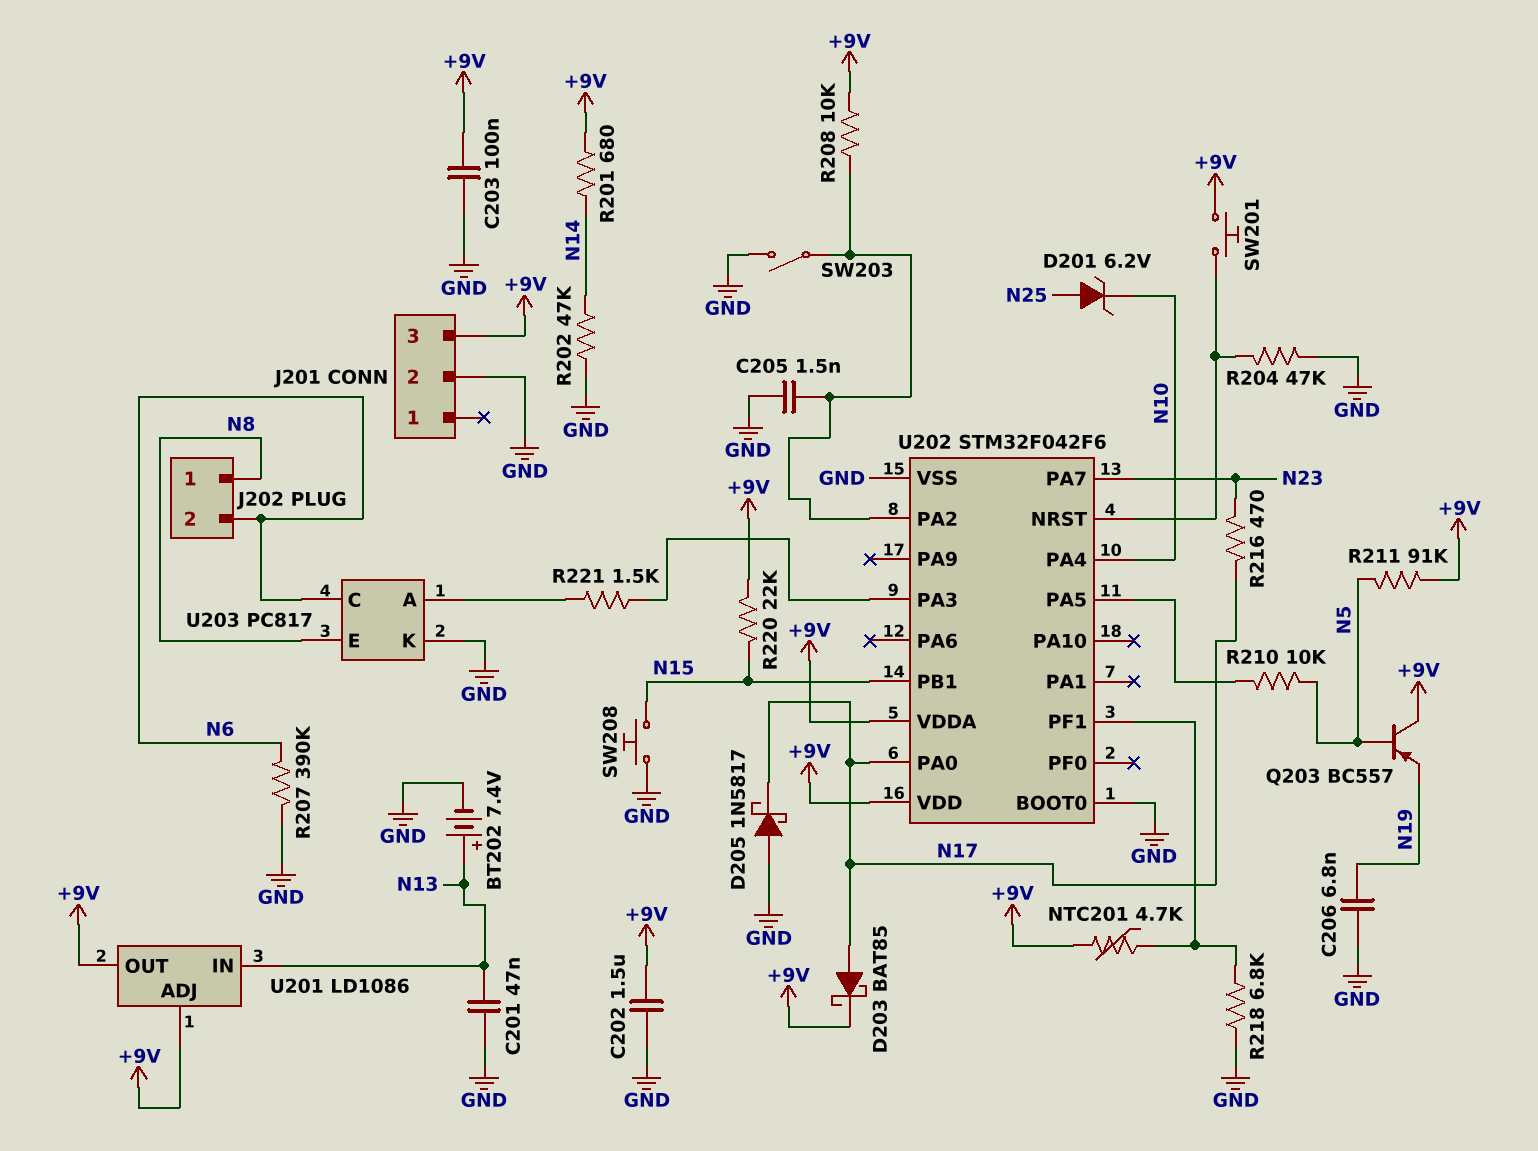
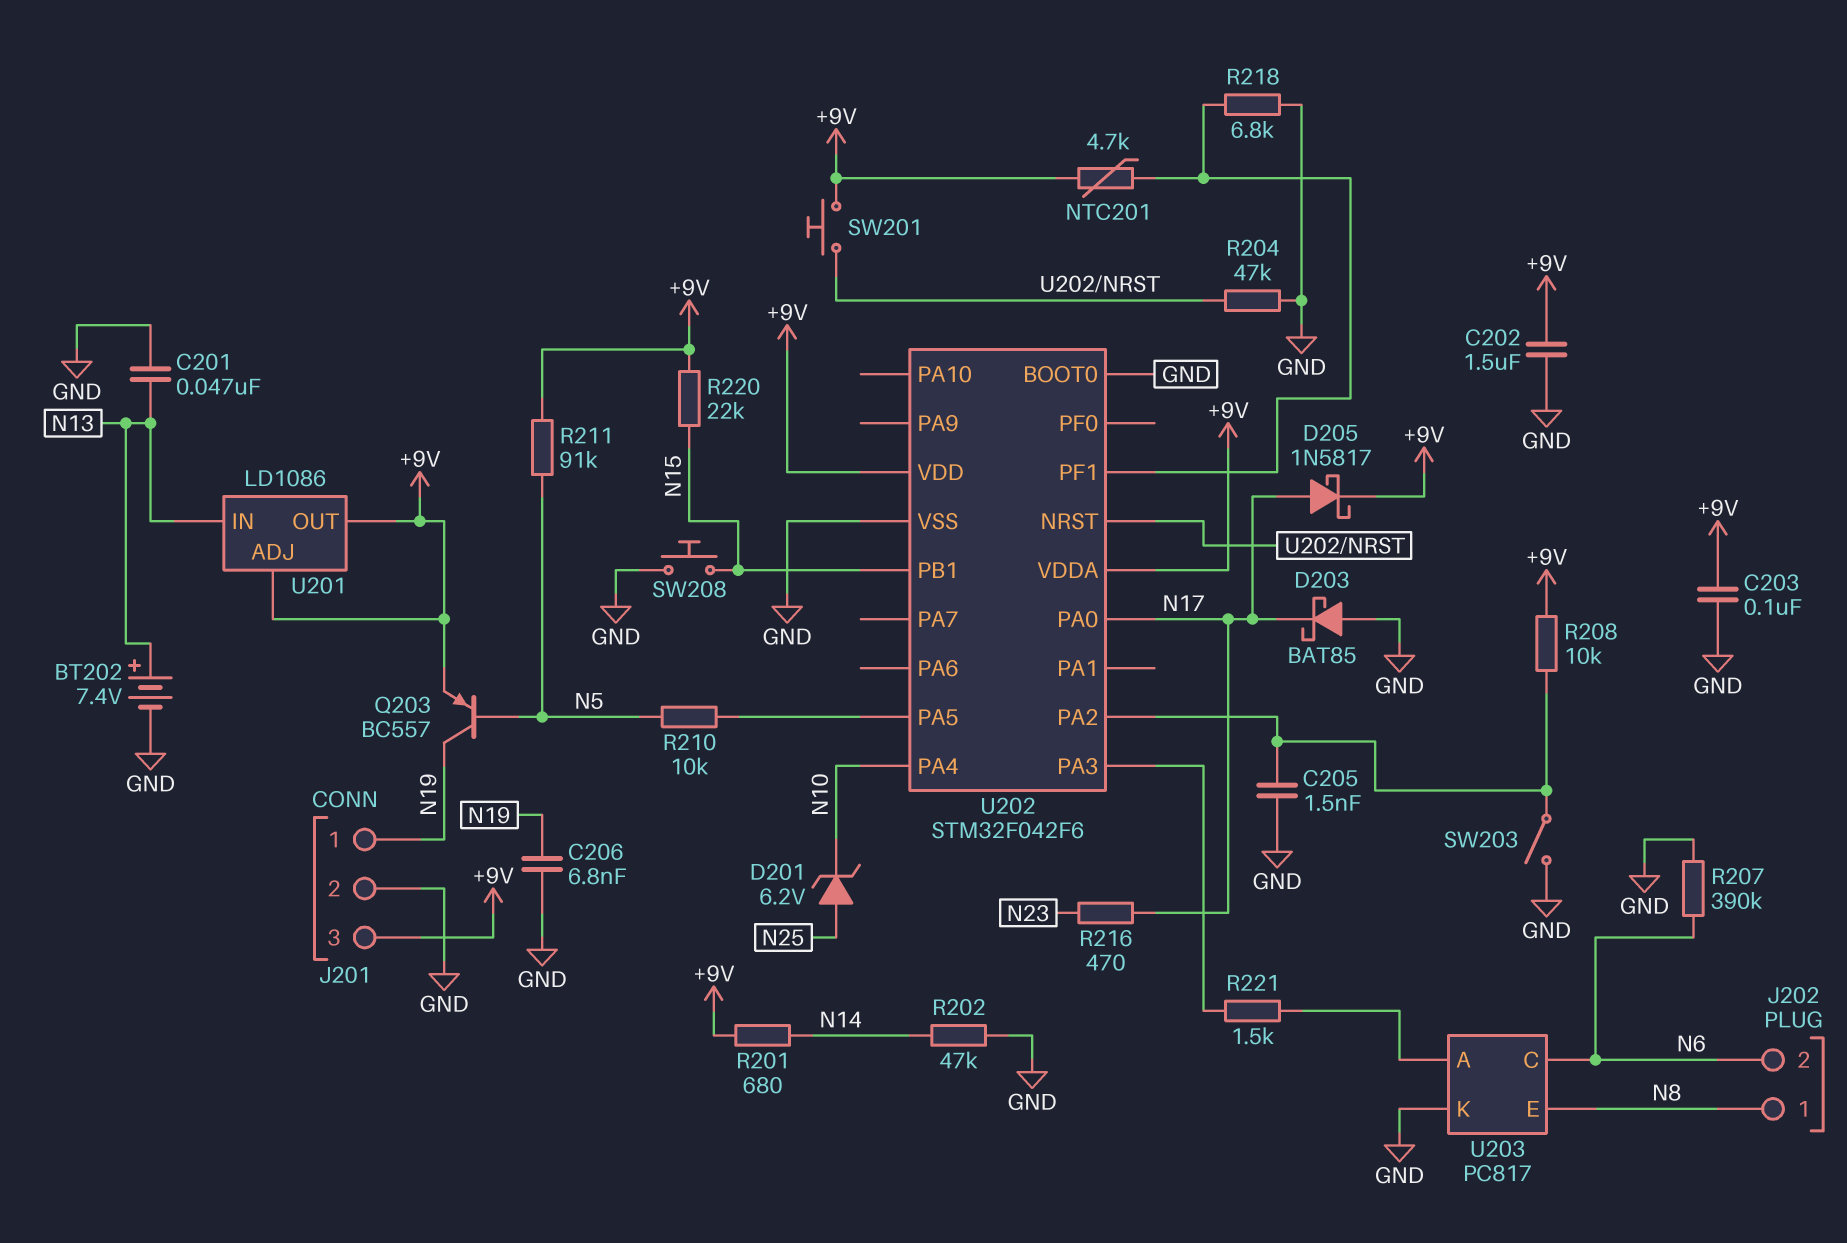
D203: schottky BAT85 (A N17, K +9V) -> schottky BAT85 (A GND, K N17)
D205: schottky 1N5817 (A GND, K N17) -> schottky 1N5817 (A N17, K +9V)
J201 pin 1: none -> N19
Q203: PNP BC557 (B N5, C +9V, E N19) -> PNP BC557 (B N5, C N19, E +9V)
U202 pin PA7: N23 -> none

